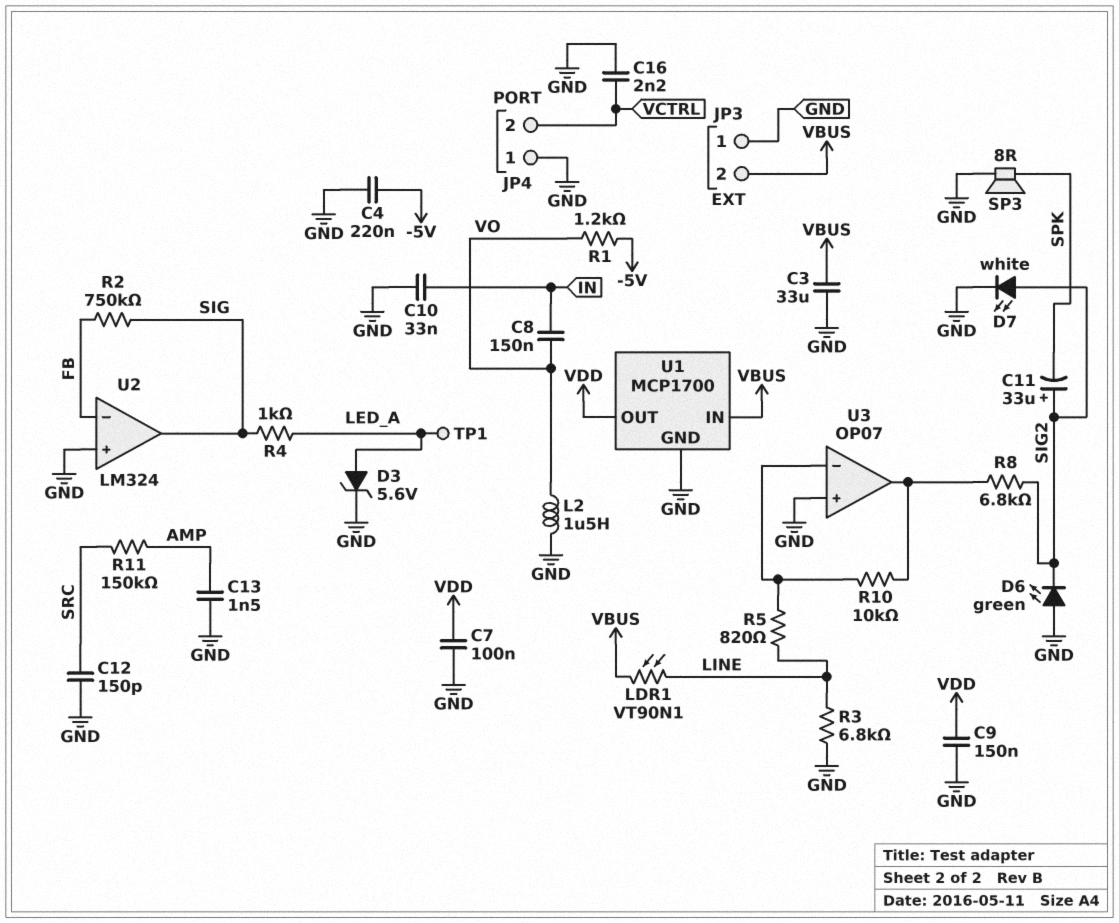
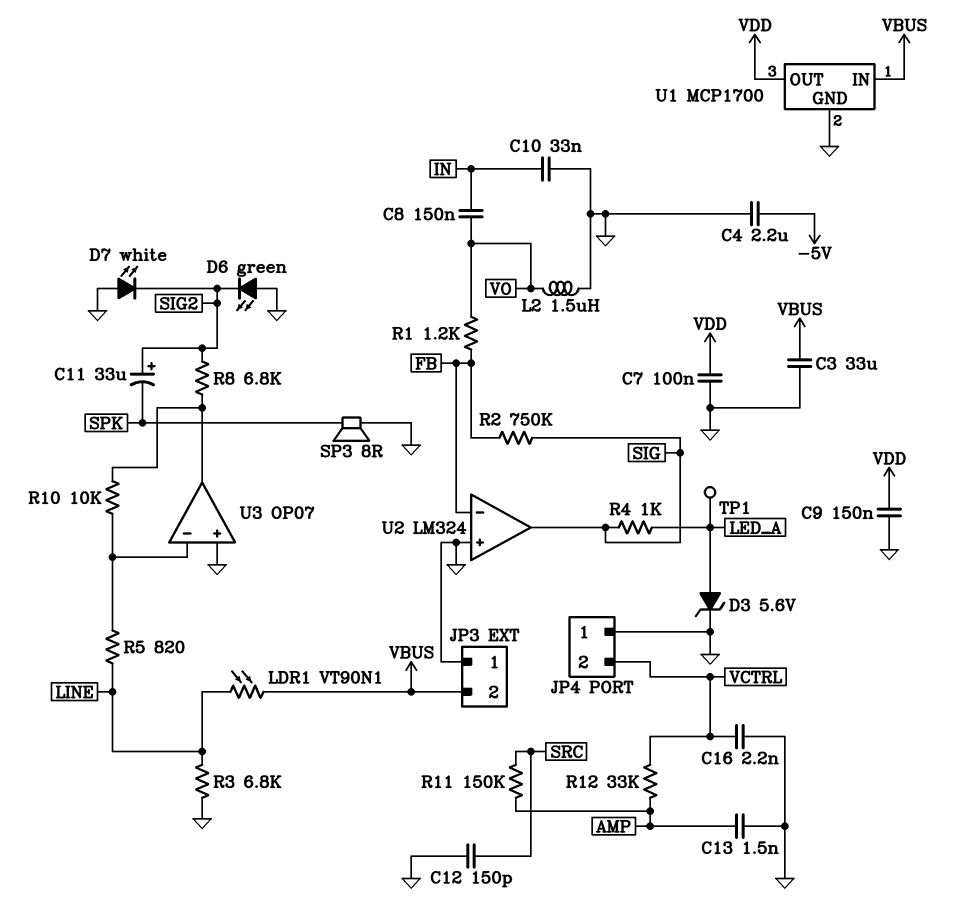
C4: 220nF (-5V, GND) -> 2.2uF (-5V, GND)
D7: LED white (A SIG2, K GND) -> LED white (A GND, K SIG2)
R1: 1.2k (-5V, VO) -> 1.2k (FB, VO)
R12: none -> 33k (AMP, VCTRL)

